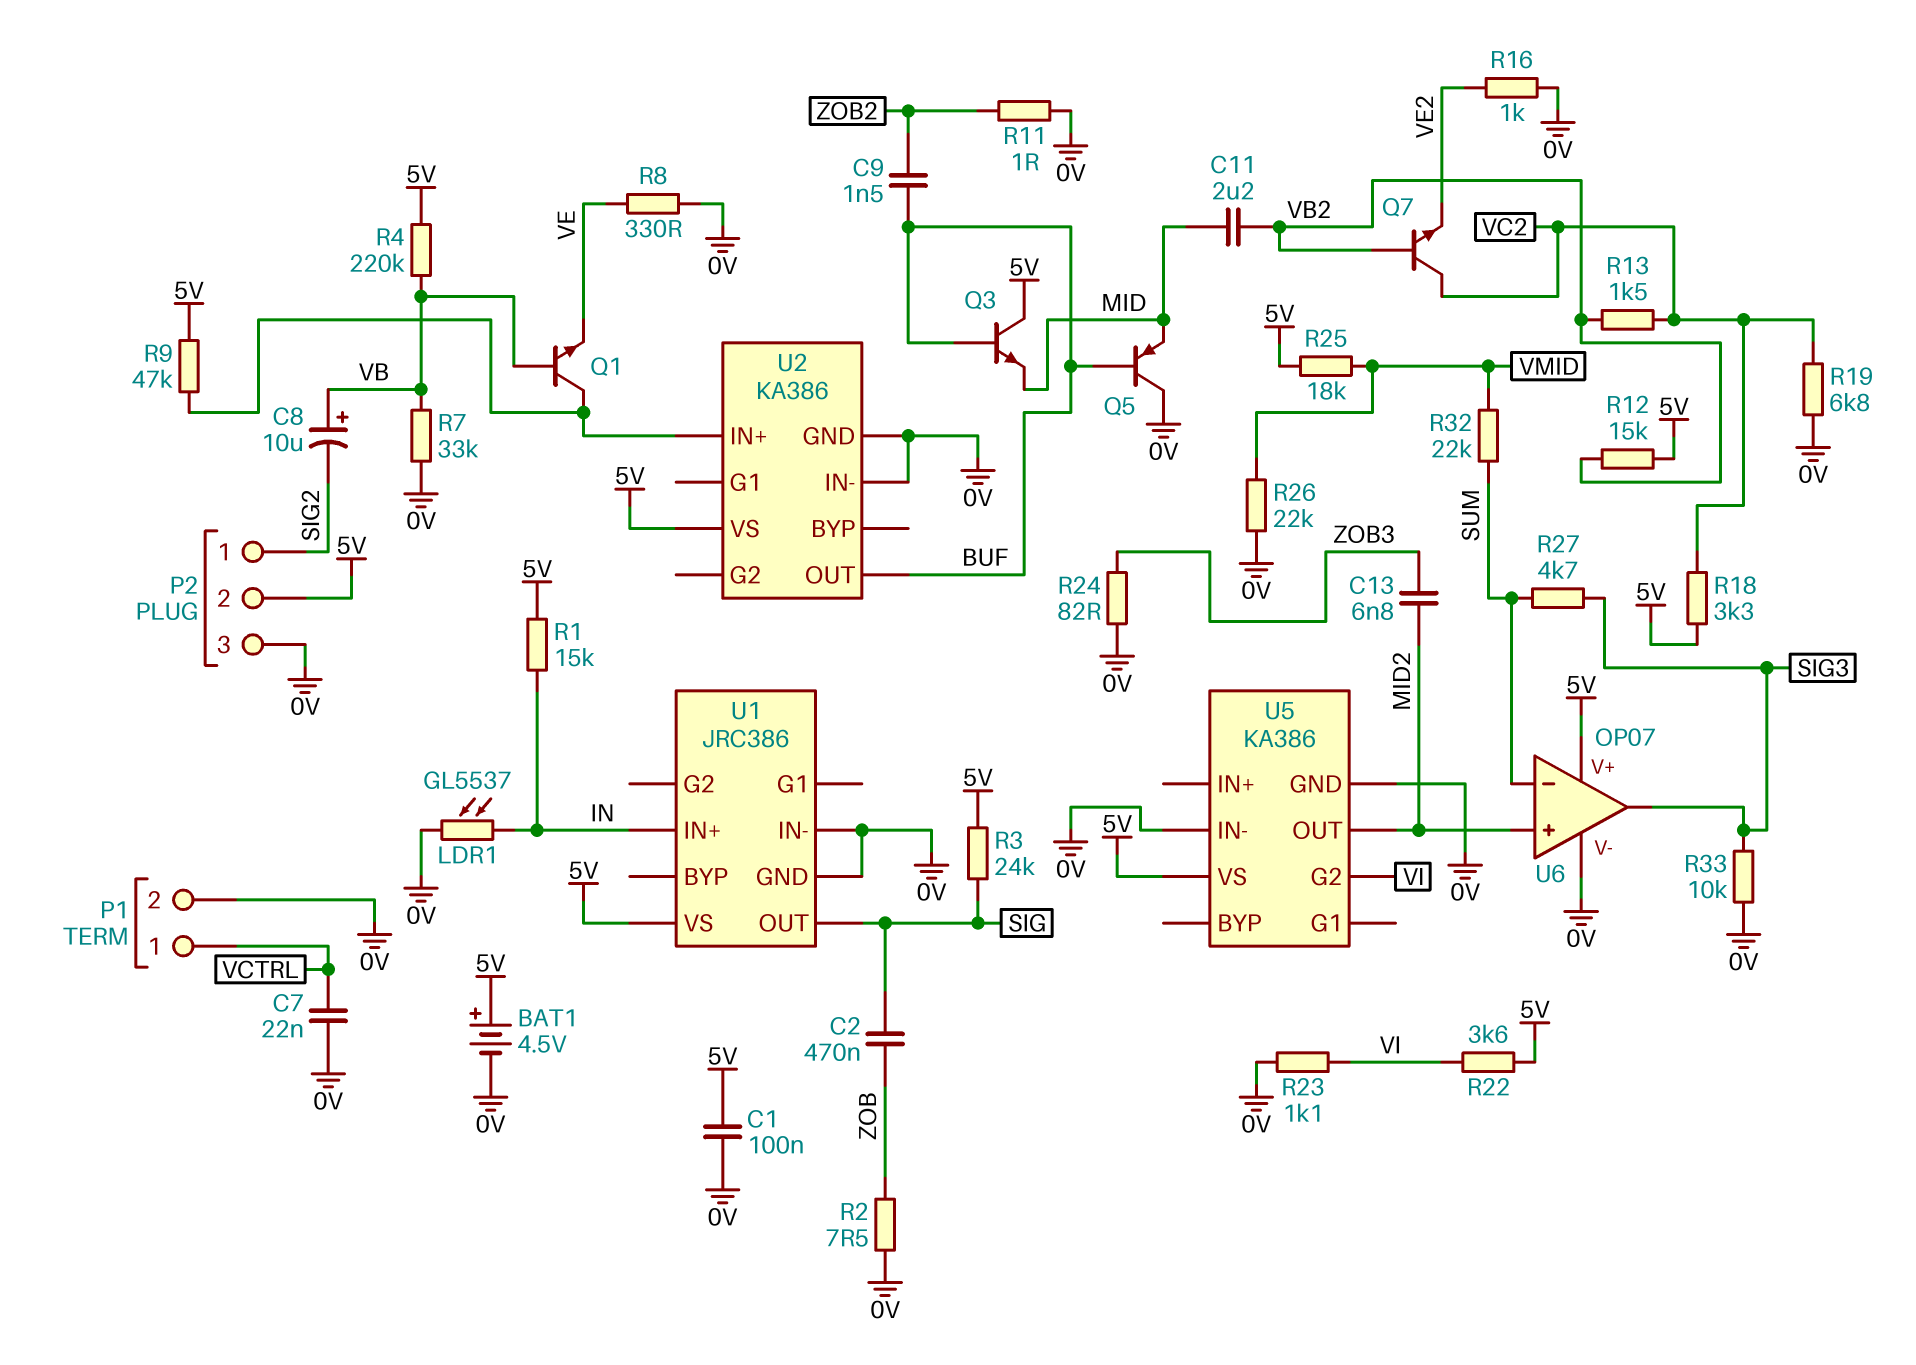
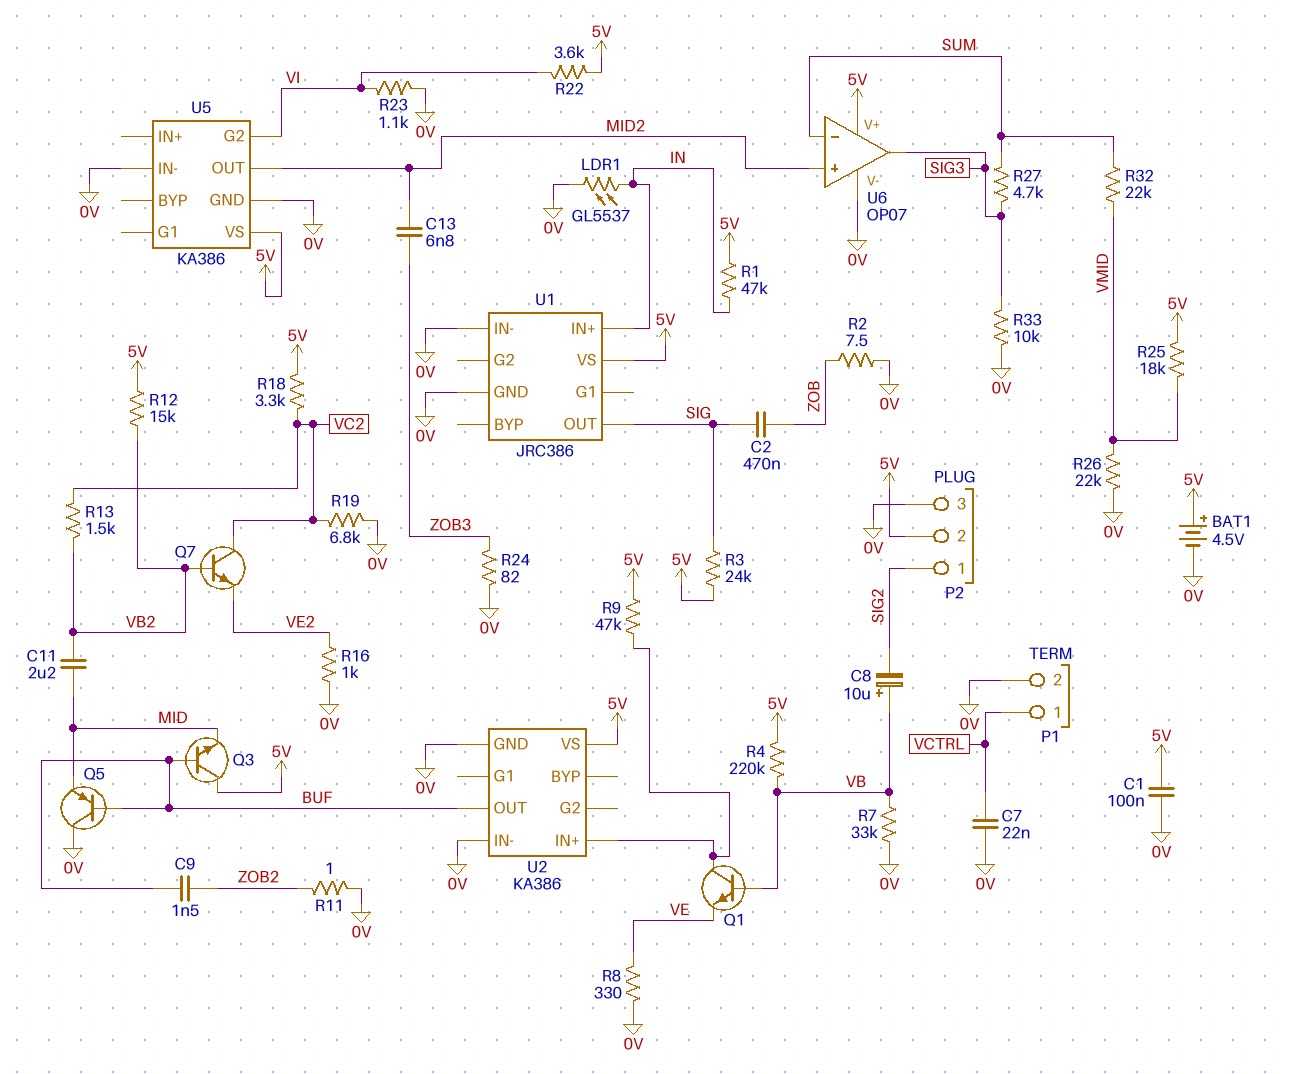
R1: 15k (5V, IN) -> 47k (5V, IN)

